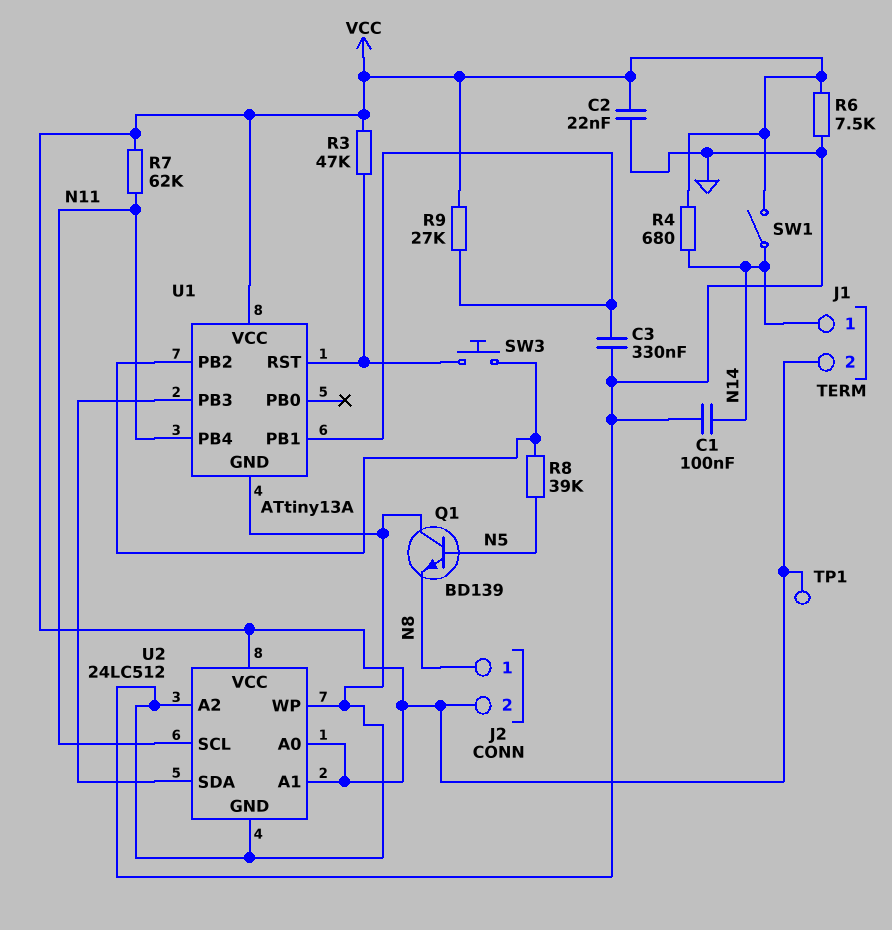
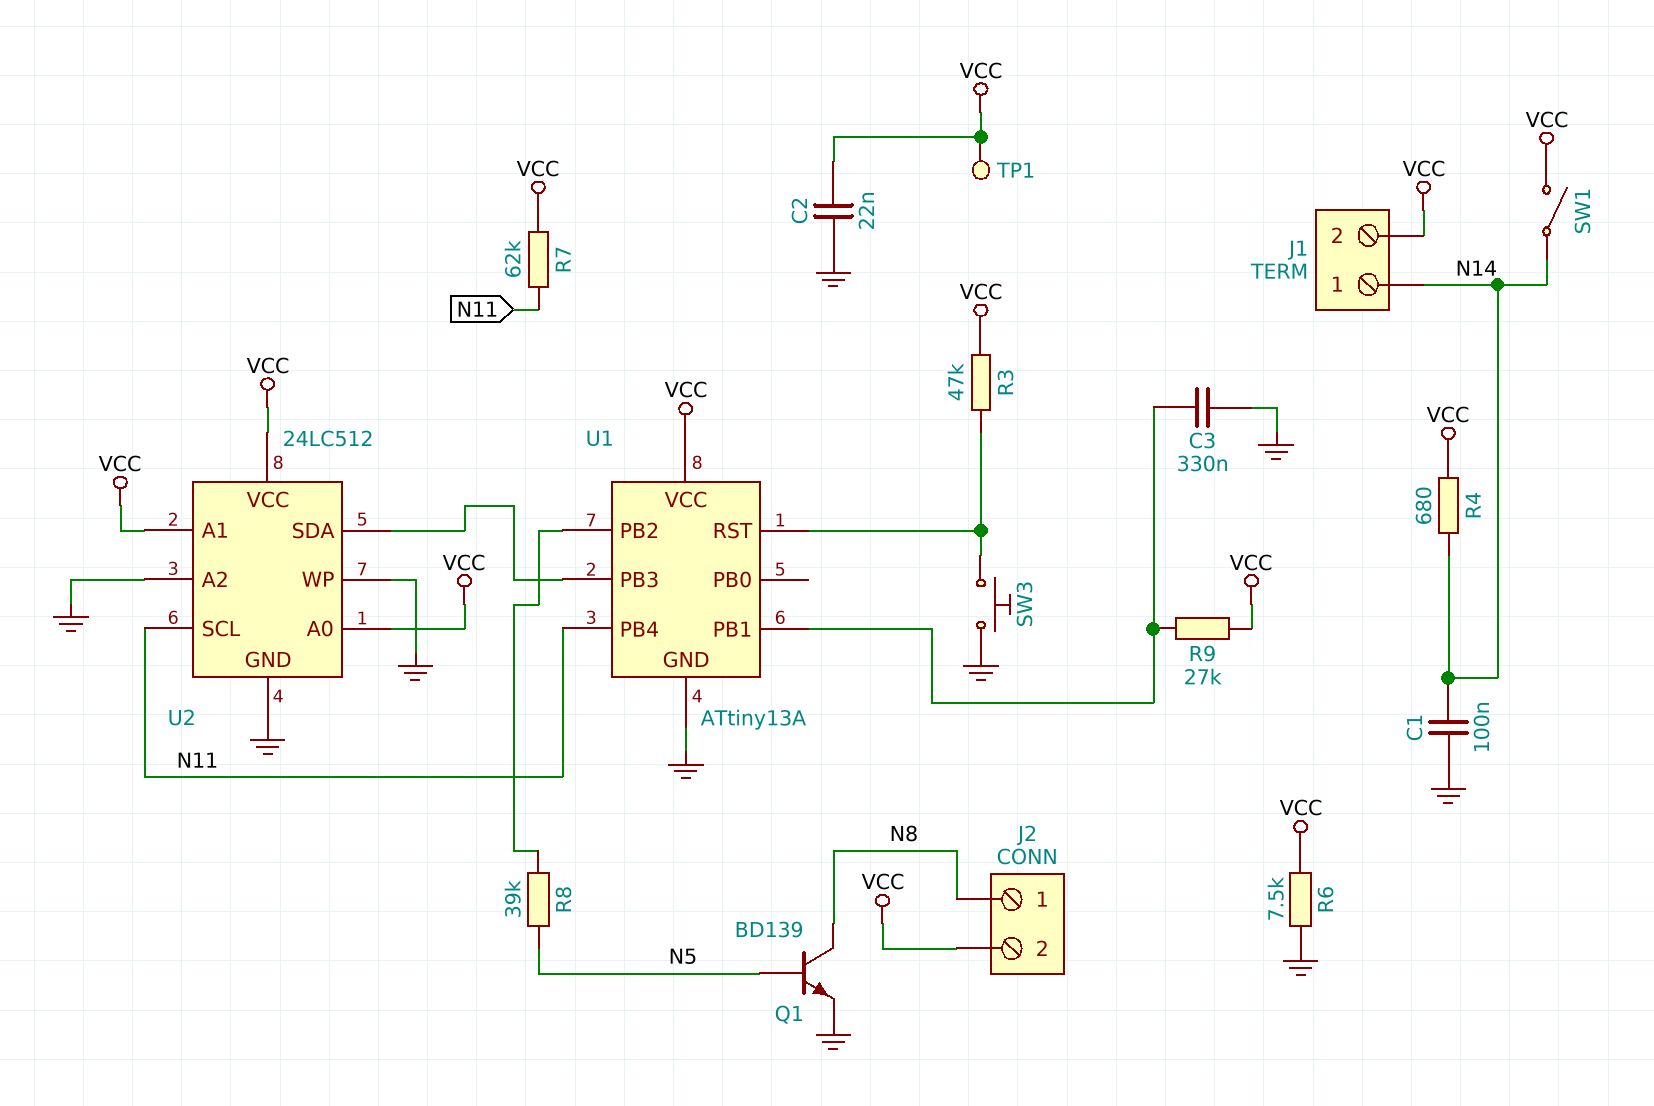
Q1: NPN BD139 (B N5, C GND, E N8) -> NPN BD139 (B N5, C N8, E GND)
SW3: button (U1/PB2, U1/RST) -> button (GND, U1/RST)

